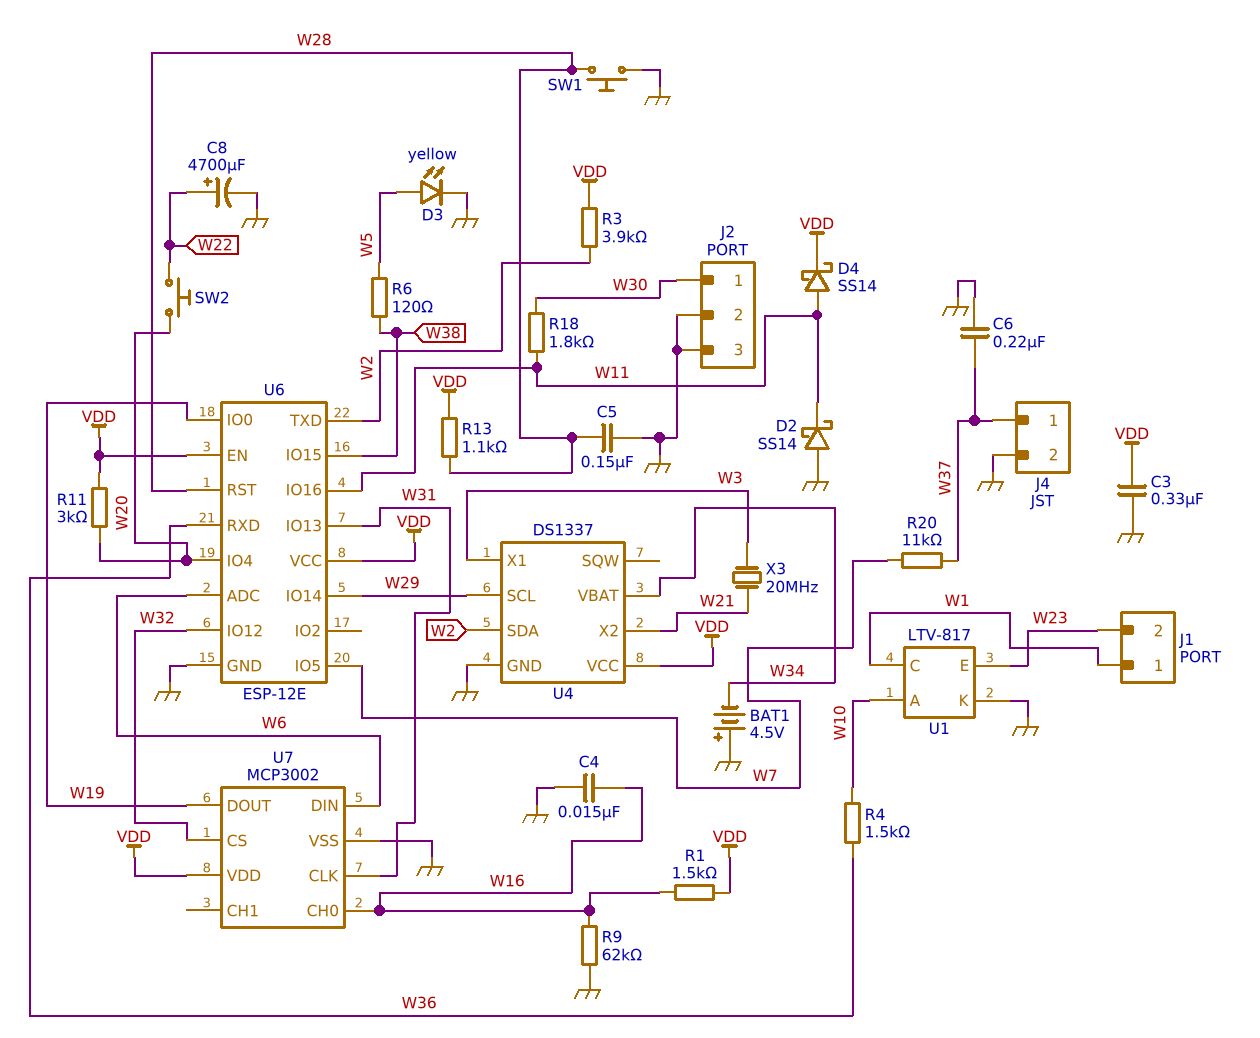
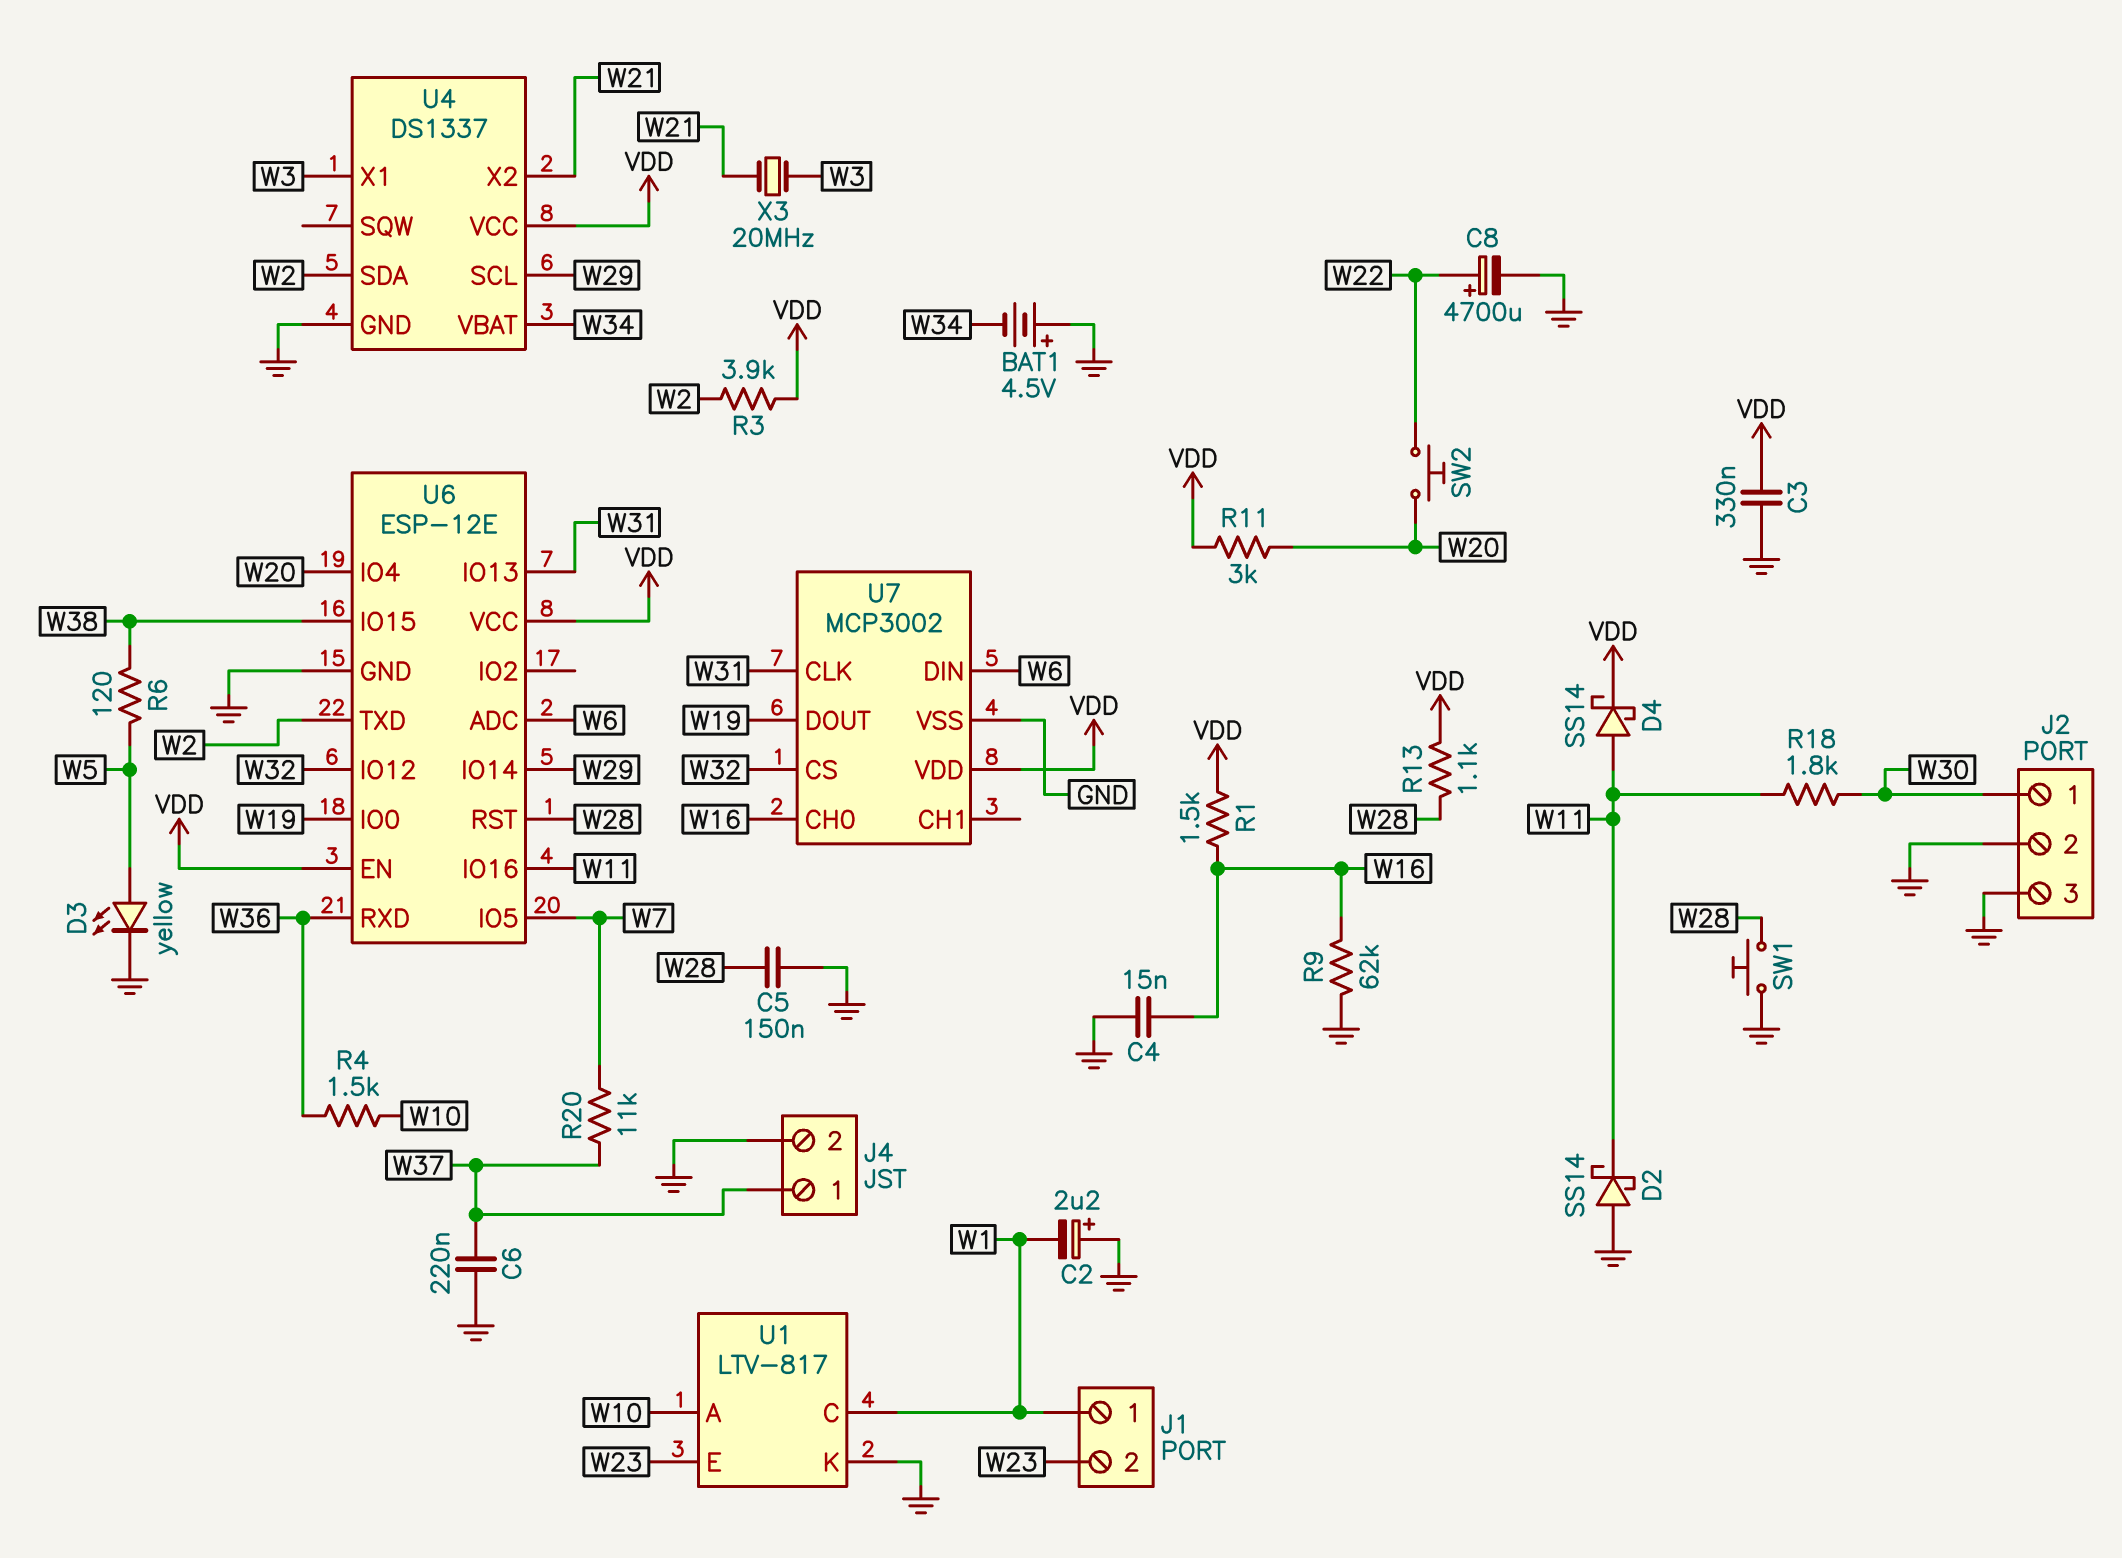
C2: none -> 2.2uF (plus GND, minus W1)

